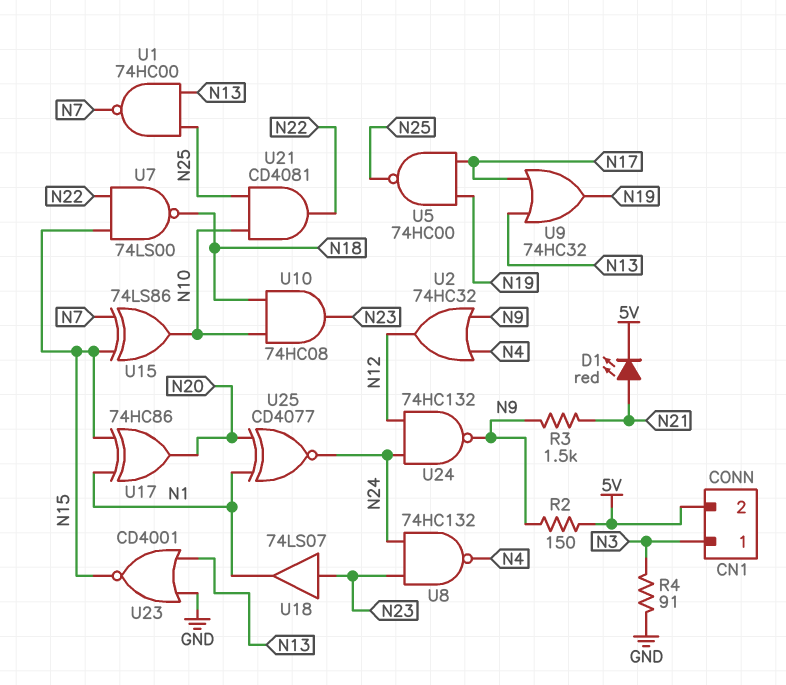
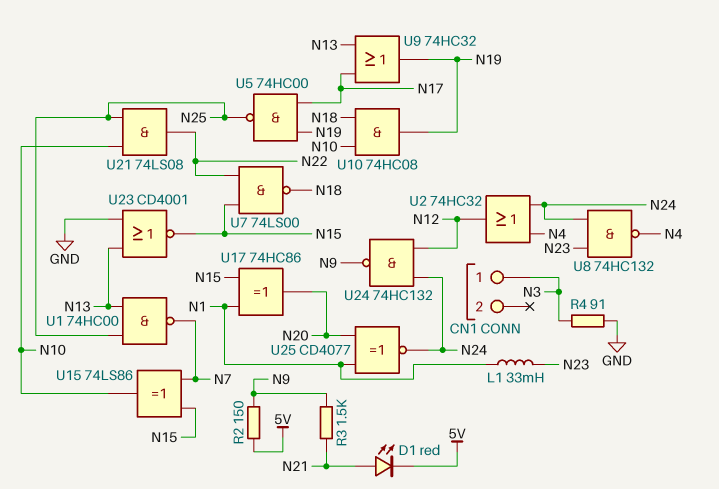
CN1 pin 2: 5V -> none
L1: none -> 33mH (N1, N23)
U2: OR 74HC32 (in N4, in N9, out N12) -> OR 74HC32 (in N4, in N24, out N12)
U10: AND 74HC08 (in N10, in N18, out N23) -> AND 74HC08 (in N10, in N18, out N19)
U18: buffer 74LS07 (in N23, out N1) -> none
U21: AND CD4081 (in N10, in N25, out N22) -> AND 74LS08 (in N10, in N25, out N22)

